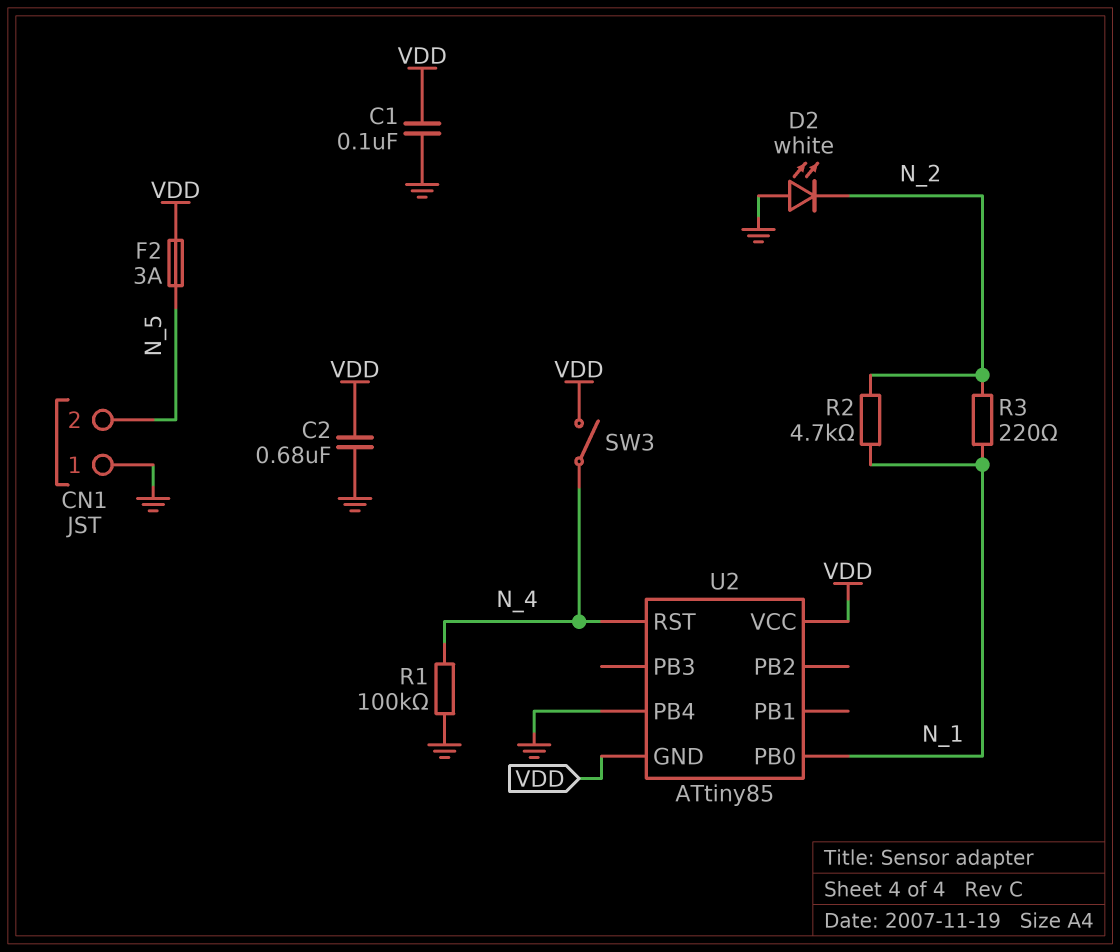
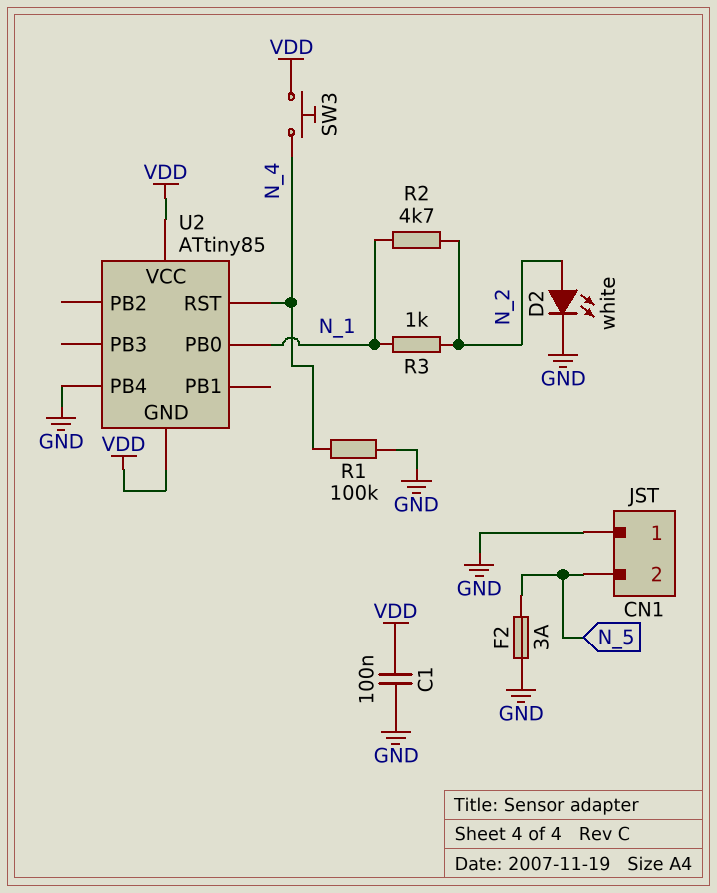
C2: 680nF (GND, VDD) -> none
D2: LED white (A GND, K N_2) -> LED white (A N_2, K GND)
F2: 3A (N_5, VDD) -> 3A (GND, N_5)
R3: 220 (N_1, N_2) -> 1k (N_1, N_2)
SW3: switch (N_4, VDD) -> button (N_4, VDD)

